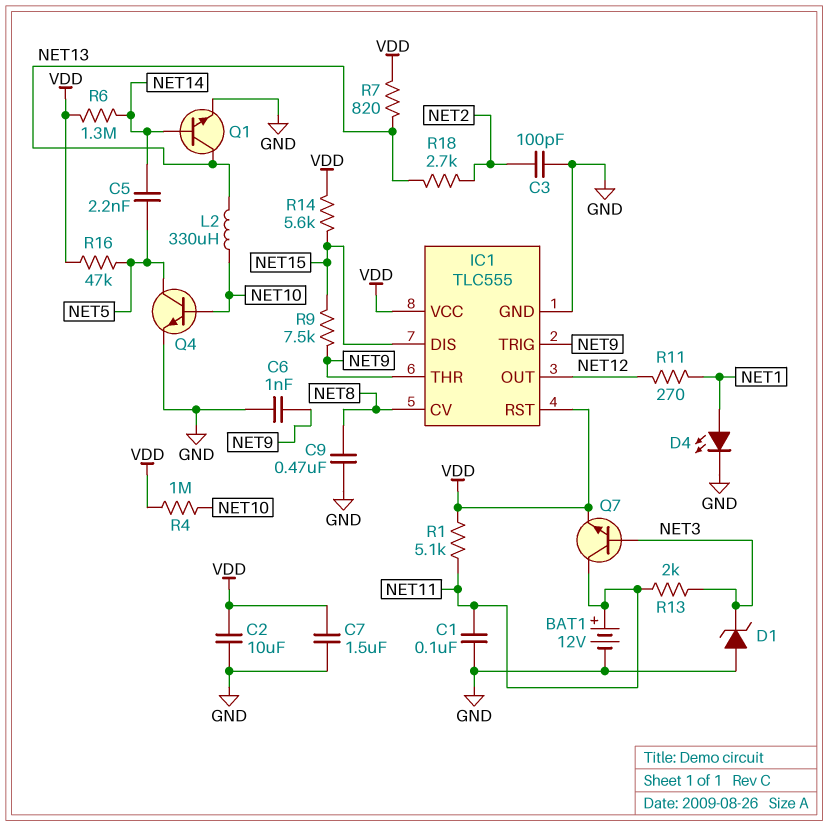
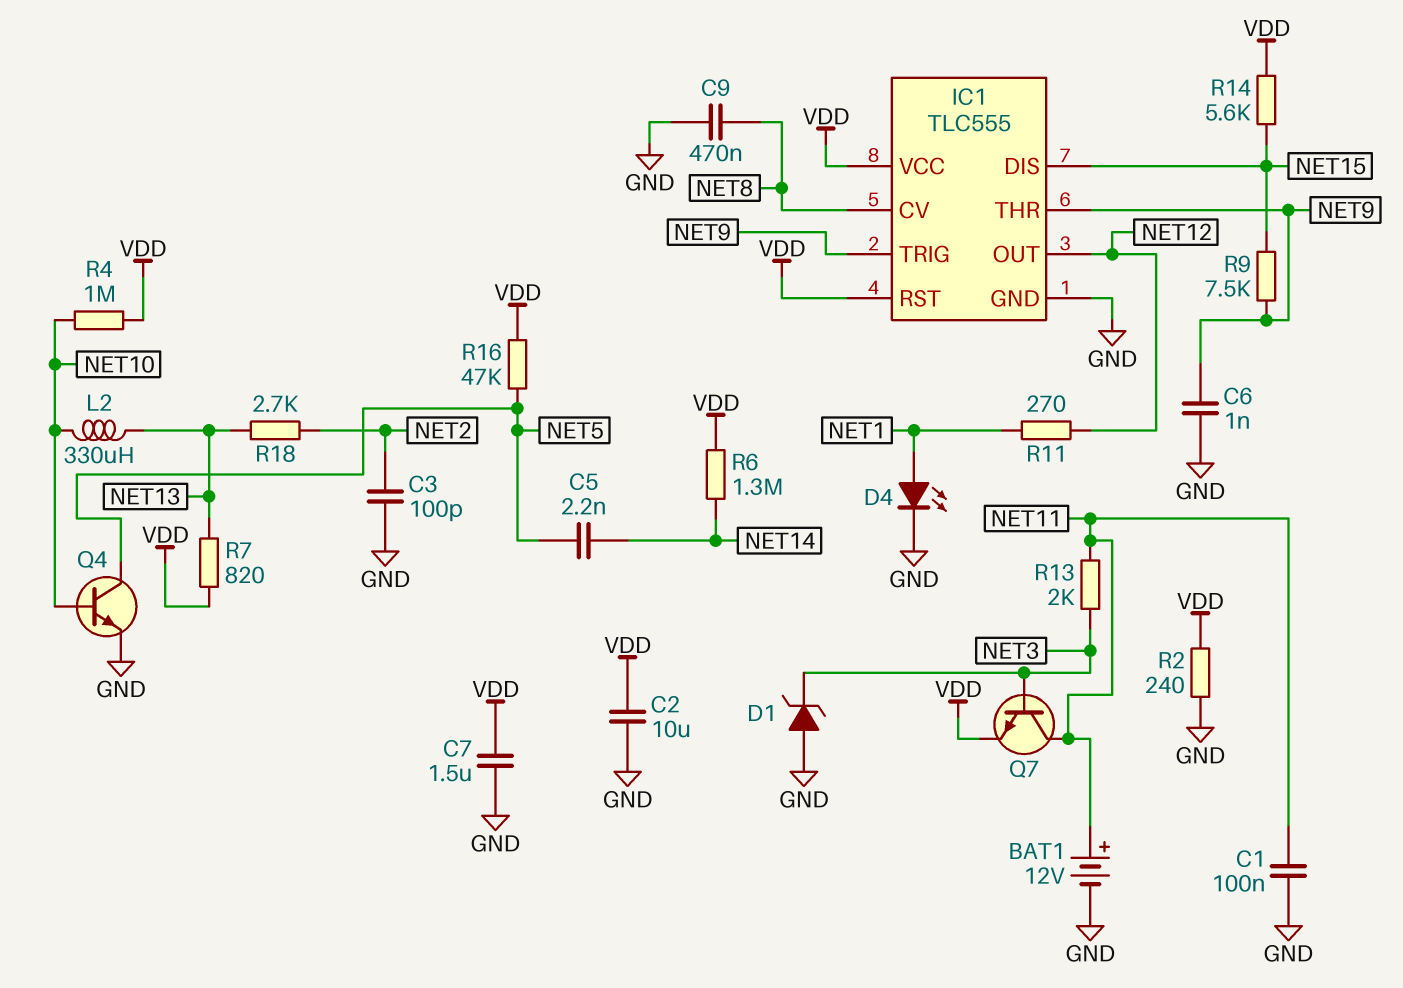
Q1: NPN (B NET14, C NET13, E GND) -> none
R1: 5.1k (NET11, VDD) -> none
R2: none -> 240 (GND, VDD)

